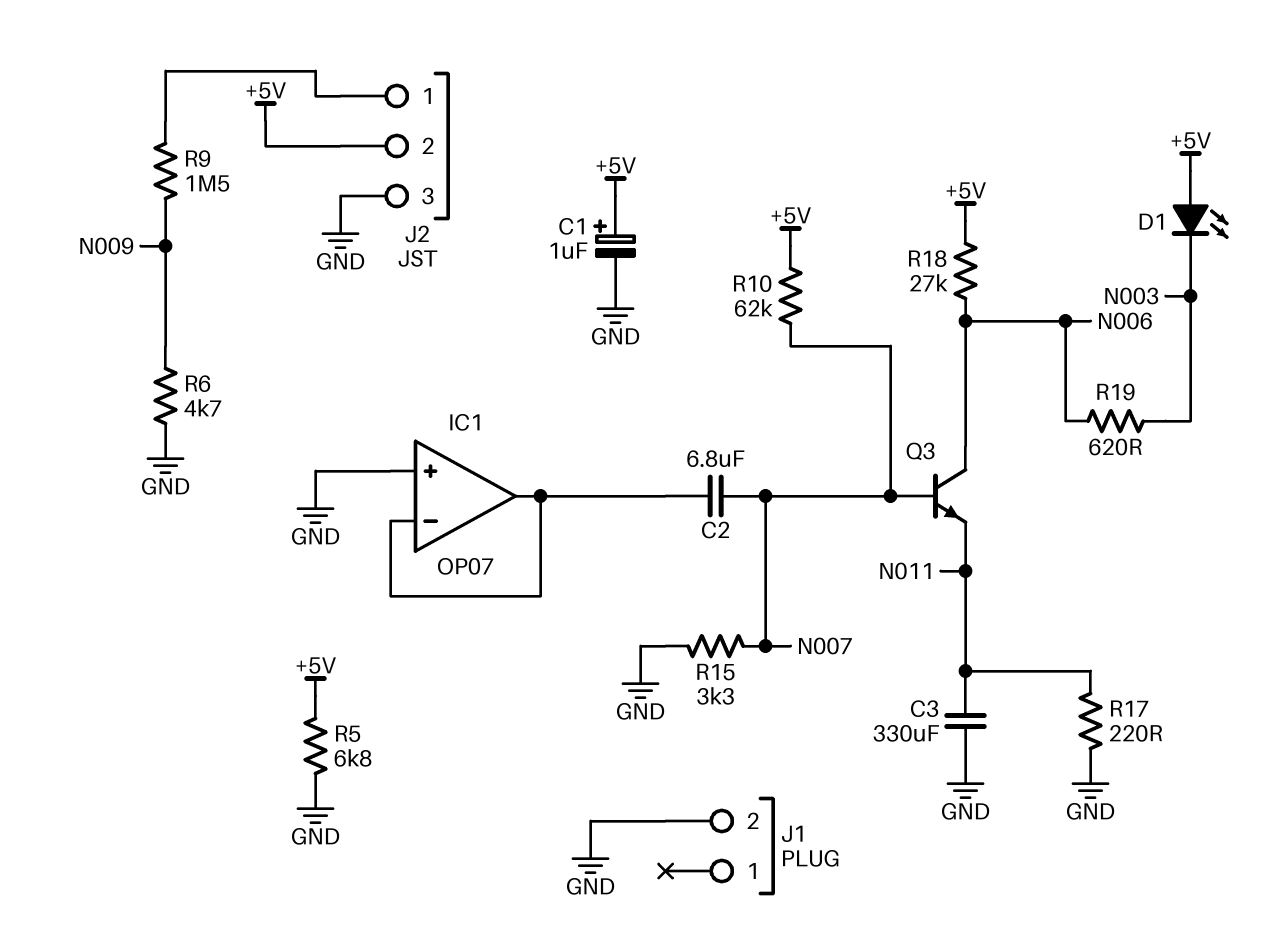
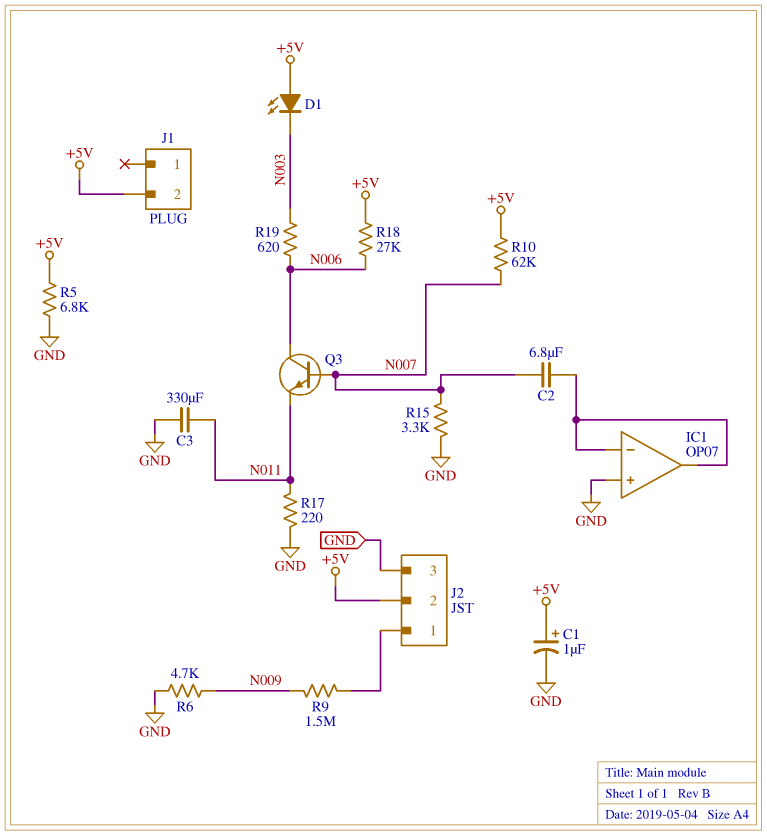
J1 pin 2: GND -> +5V

